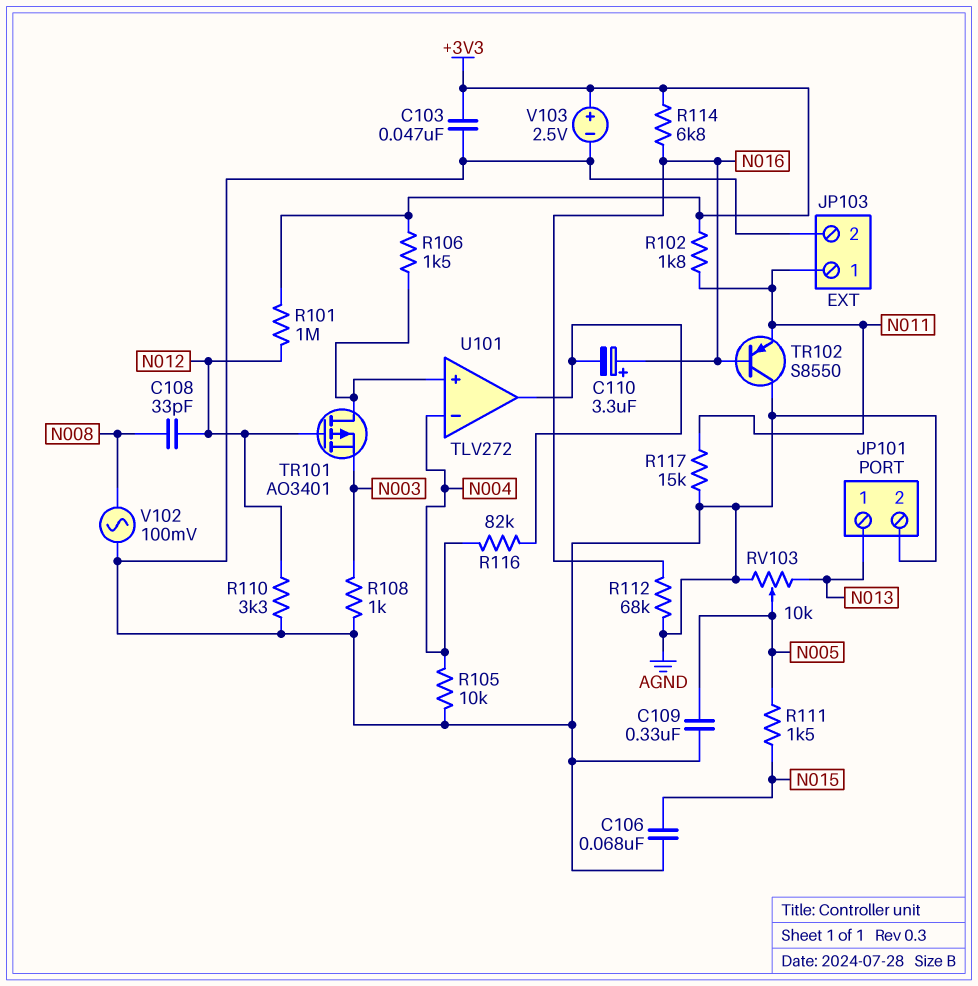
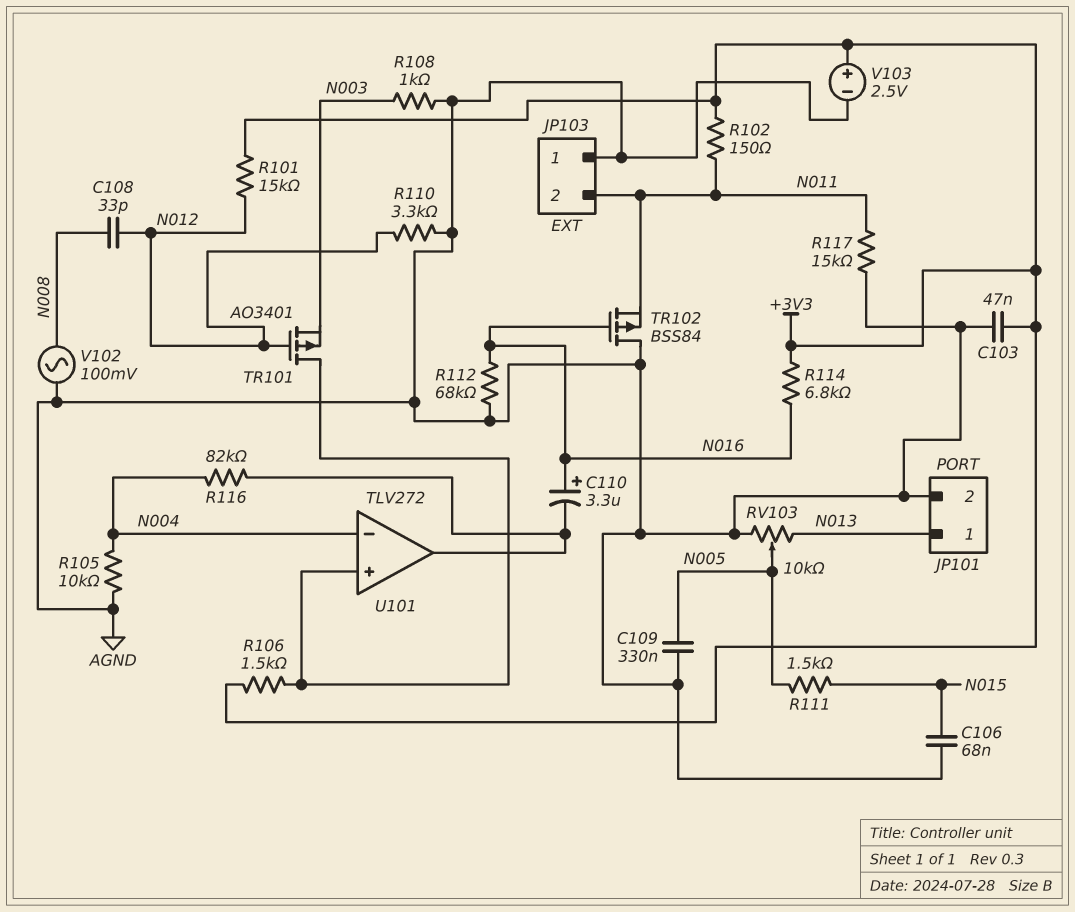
JP103 pin 1: N011 -> AGND
JP103 pin 2: AGND -> N011
R101: 1M (+3V3, N012) -> 15k (+3V3, N012)
R102: 1.8k (+3V3, N011) -> 150 (+3V3, N011)
TR102: PNP S8550 (B N016, C AGND, E N011) -> PMOS BSS84 (G N016, D AGND, S N011)

